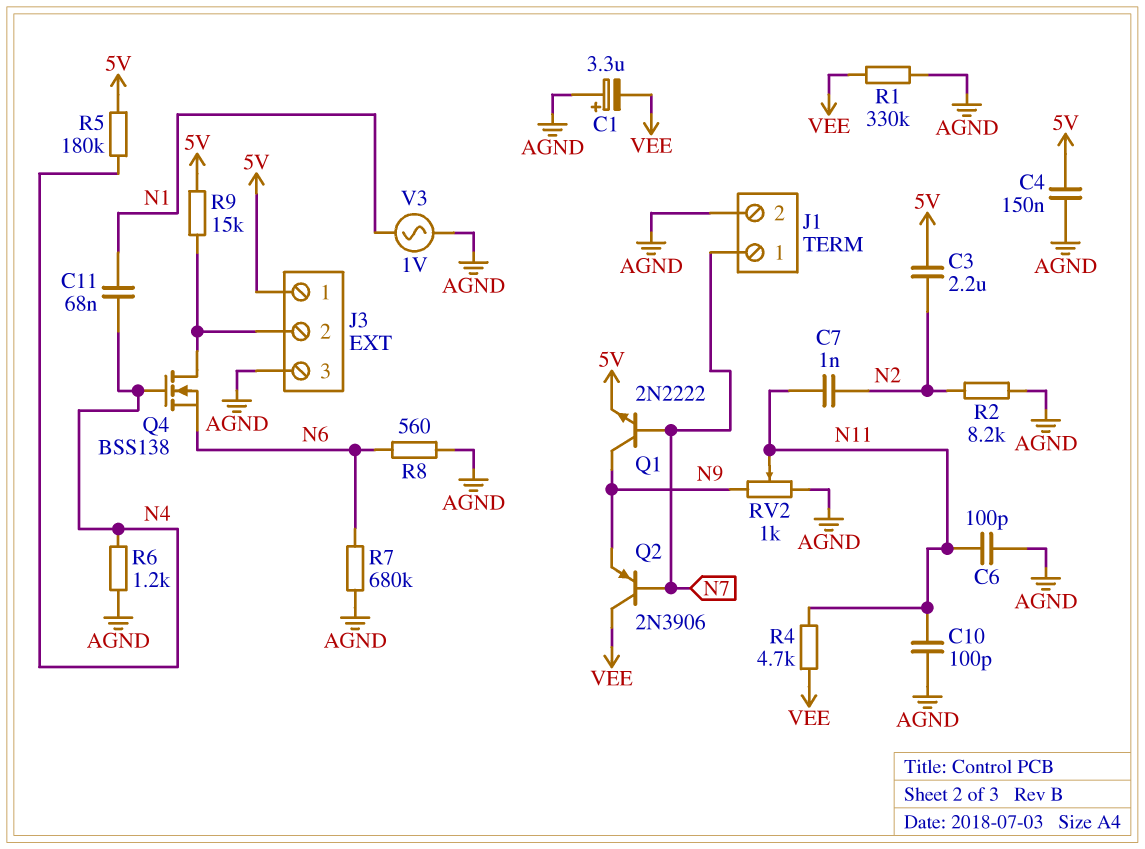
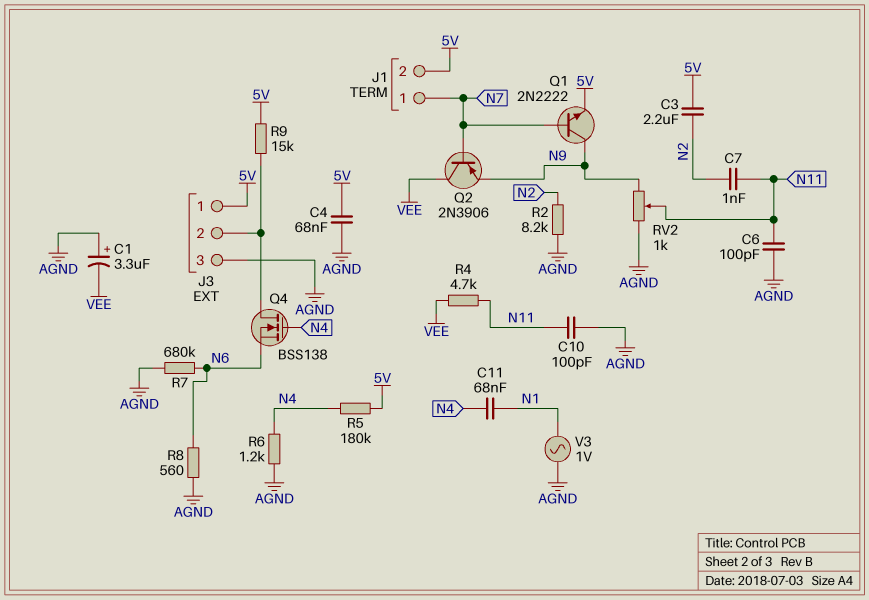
C4: 150nF (5V, AGND) -> 68nF (5V, AGND)
J1 pin 2: AGND -> 5V
R1: 330k (AGND, VEE) -> none

